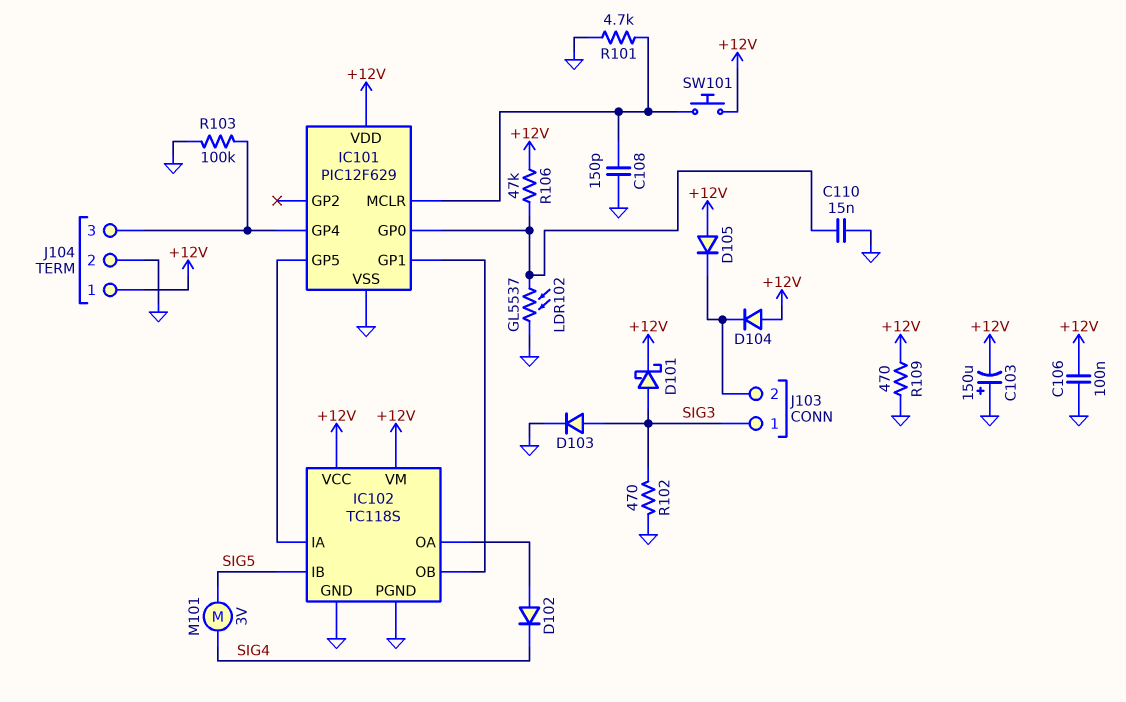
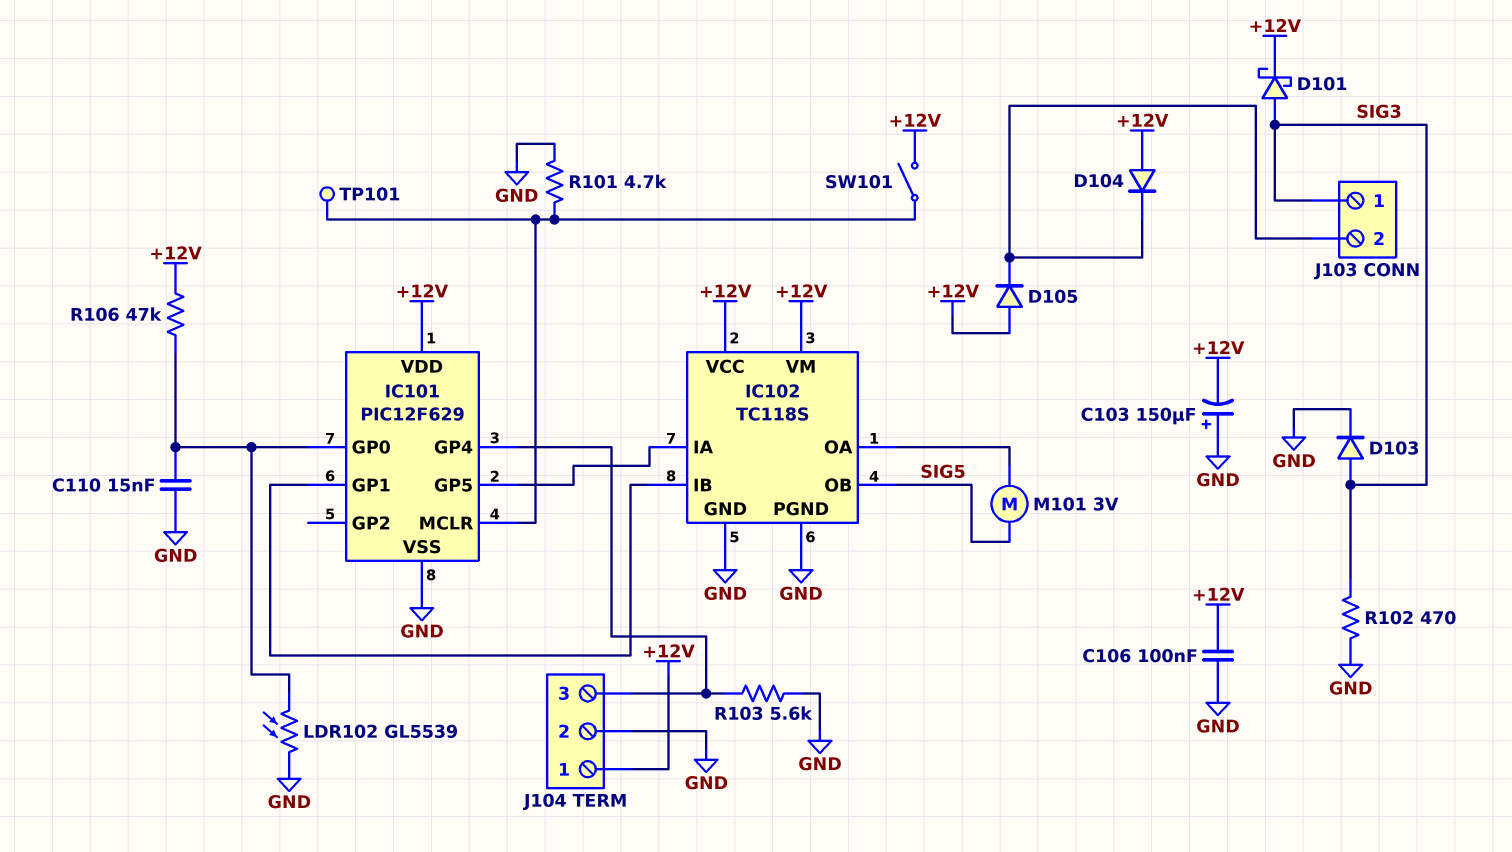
C108: 150pF (GND, IC101/MCLR) -> none
D102: diode (A IC102/OA, K SIG4) -> none
IC102 pin IB: SIG5 -> IC101/GP1
IC102 pin OB: IC101/GP1 -> SIG5
LDR102: GL5537 (GND, IC101/GP0) -> GL5539 (GND, IC101/GP0)
M101: motor 3V (SIG4, SIG5) -> motor 3V (IC102/OA, SIG5)
R103: 100k (GND, IC101/GP4) -> 5.6k (GND, IC101/GP4)
R109: 470 (+12V, GND) -> none
SW101: button (+12V, IC101/MCLR) -> switch (+12V, IC101/MCLR)
TP101: none -> test point (IC101/MCLR)

